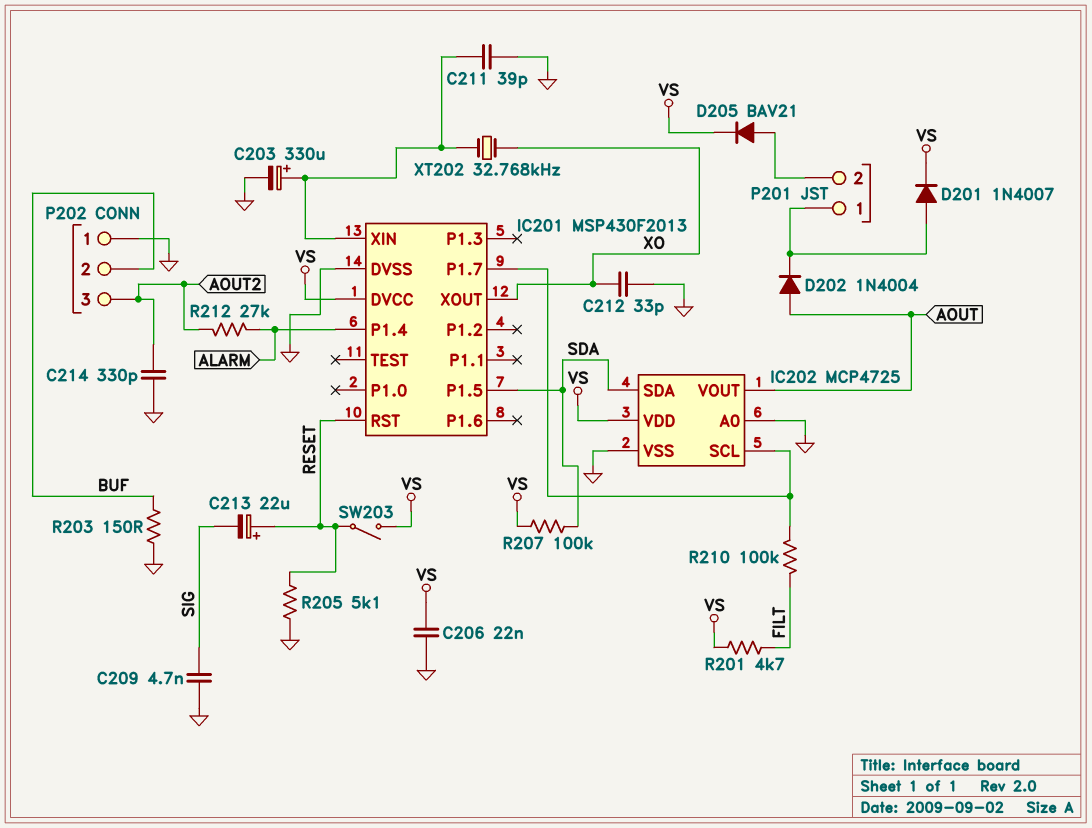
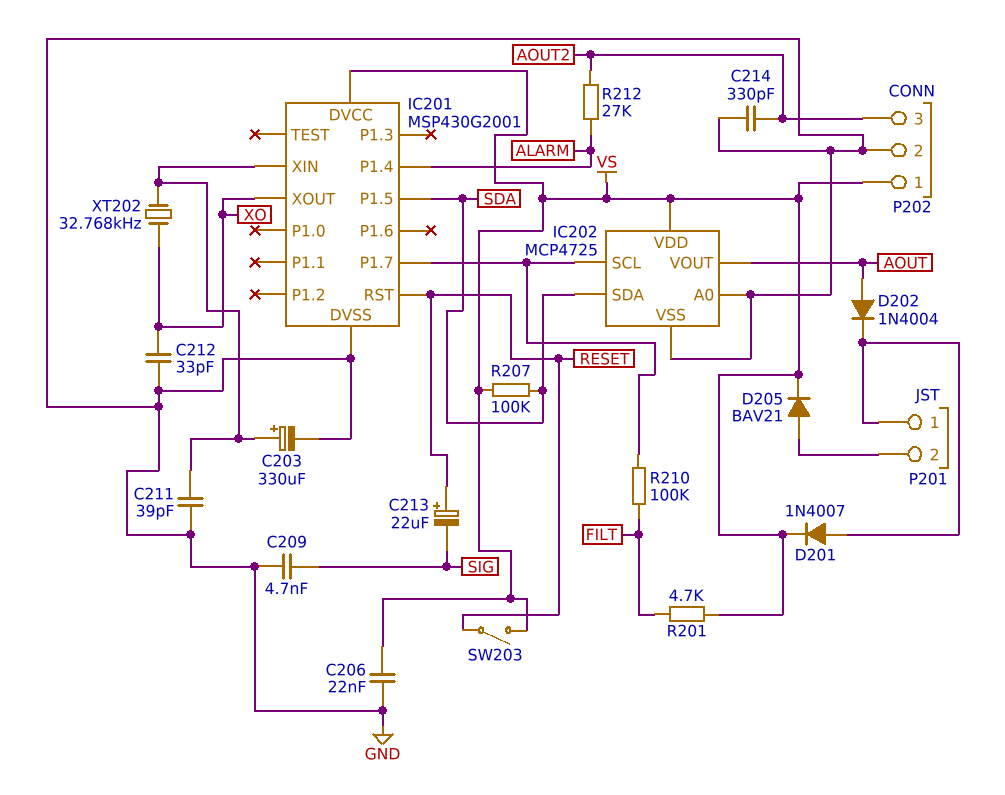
IC201: MSP430F2013 -> MSP430G2001
P202 pin 1: GND -> VS
P202 pin 2: BUF -> GND
R203: 150 (BUF, GND) -> none
R205: 5.1k (GND, RESET) -> none

